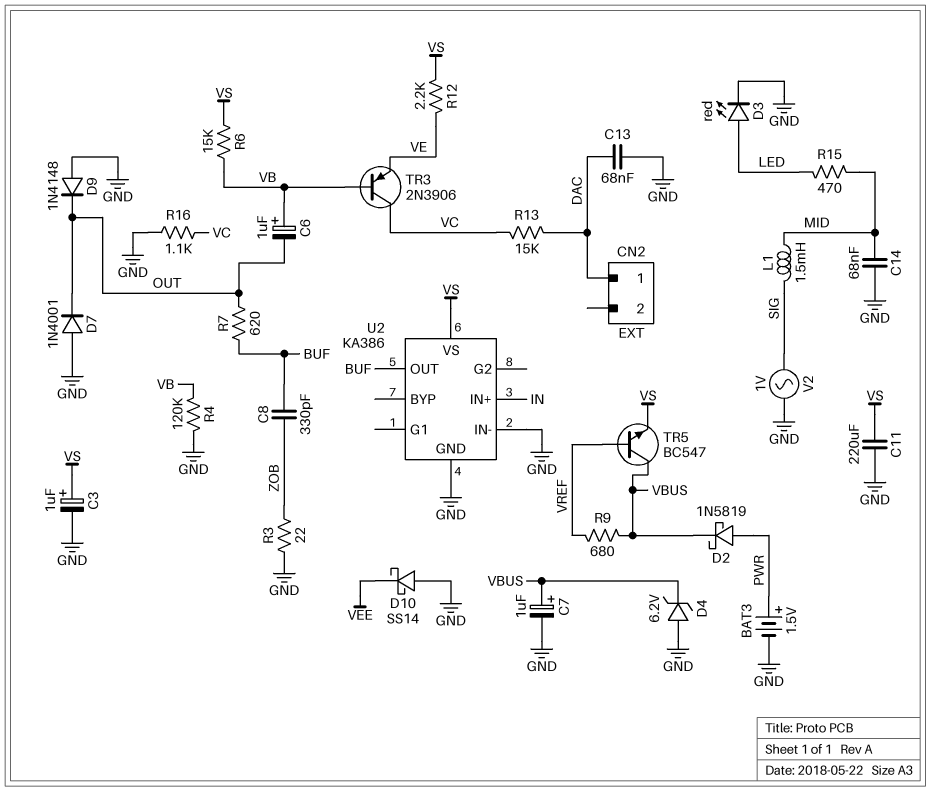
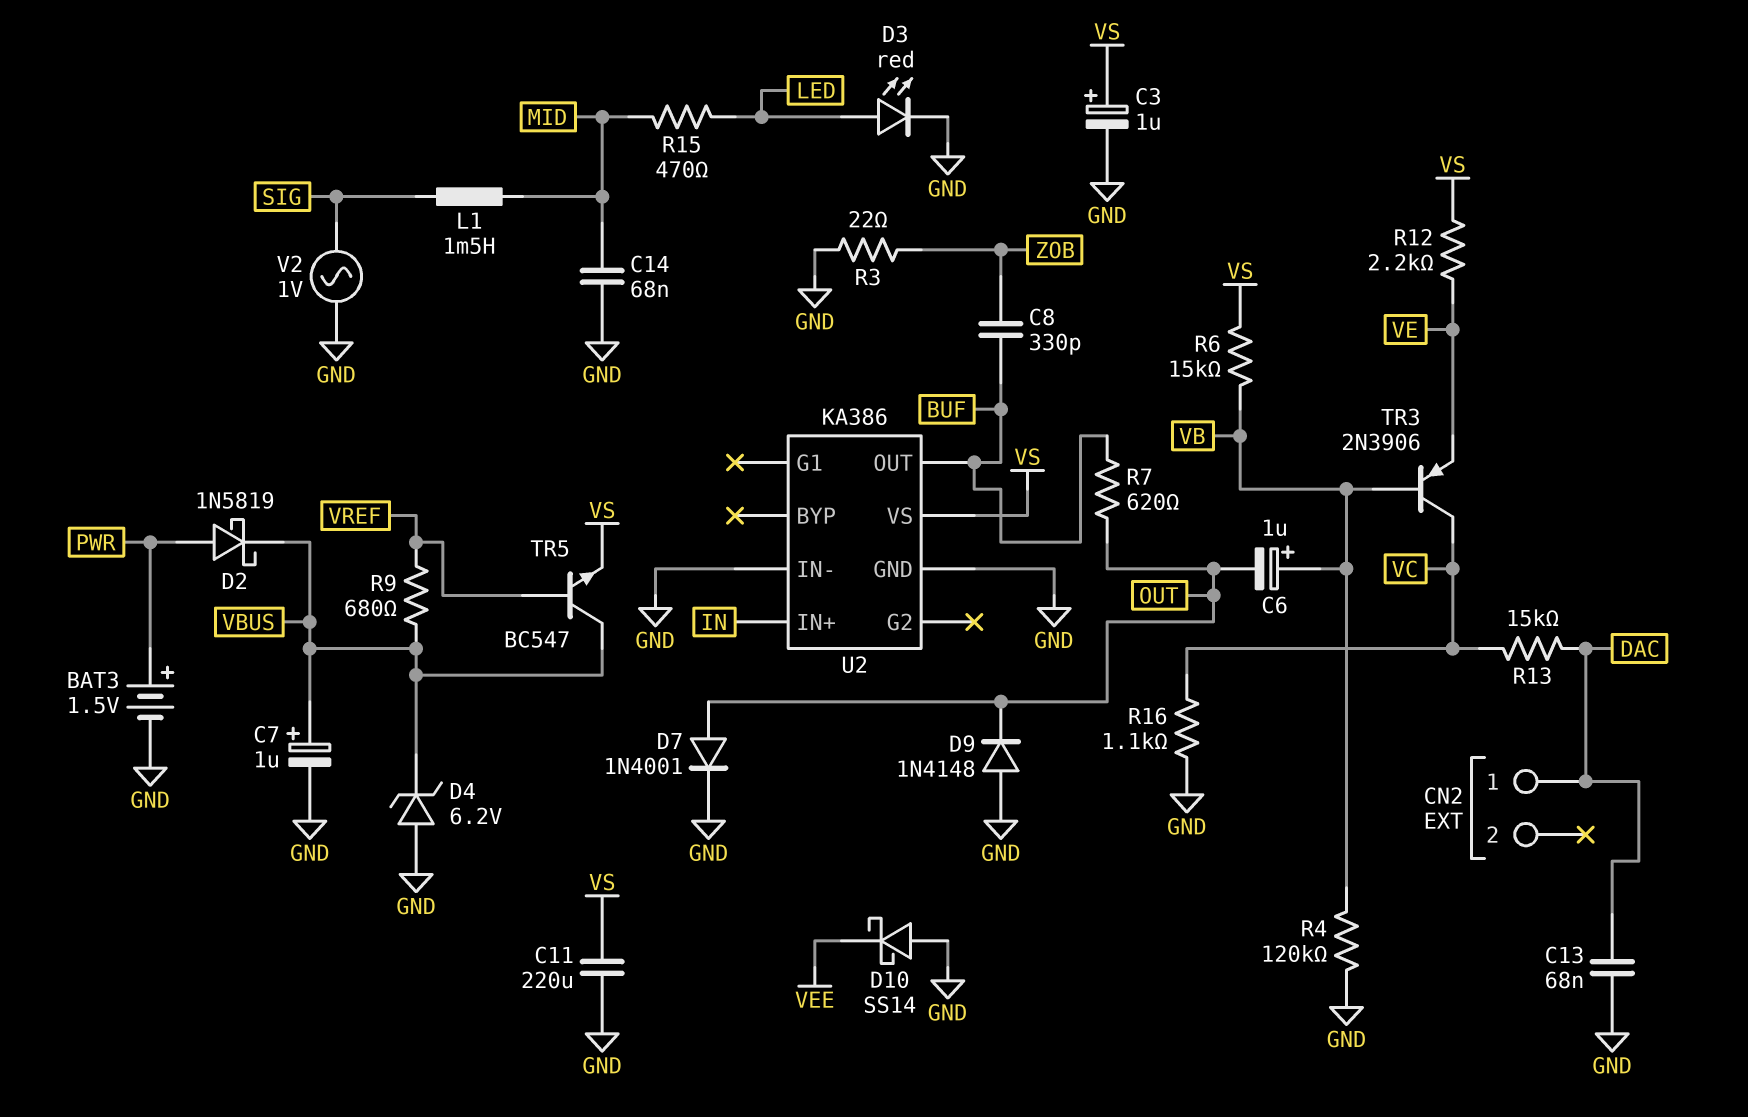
D7: diode 1N4001 (A GND, K OUT) -> diode 1N4001 (A OUT, K GND)

